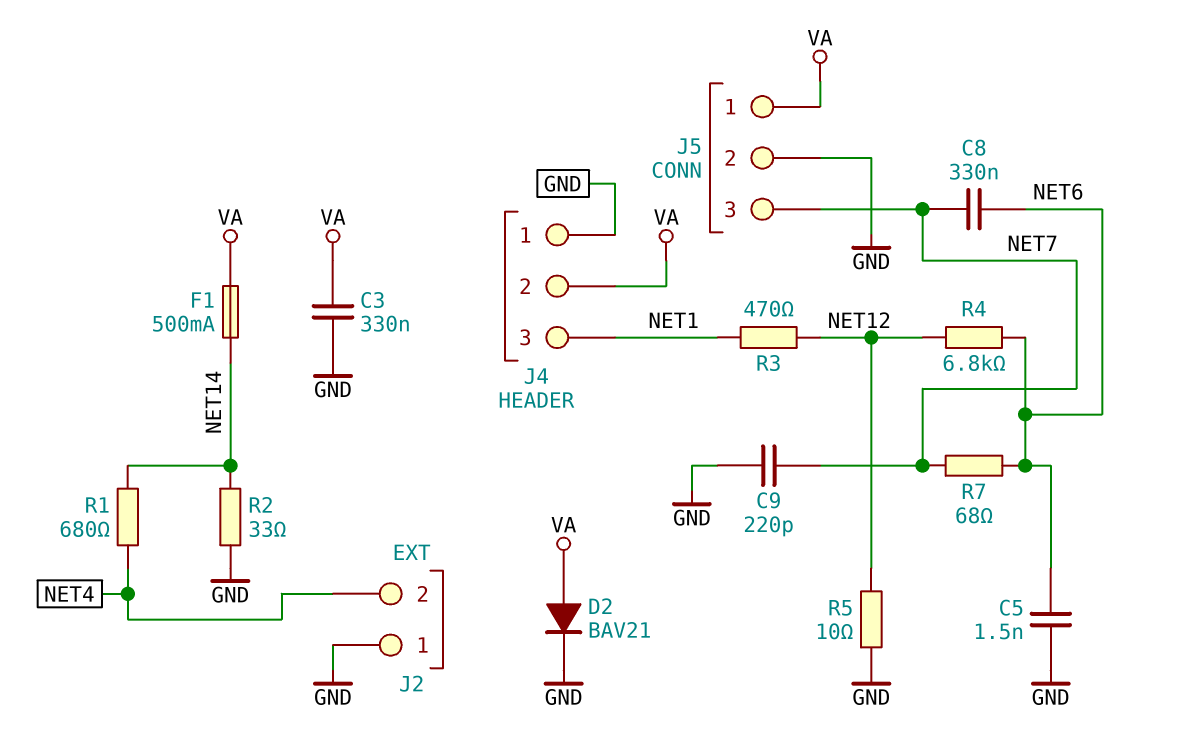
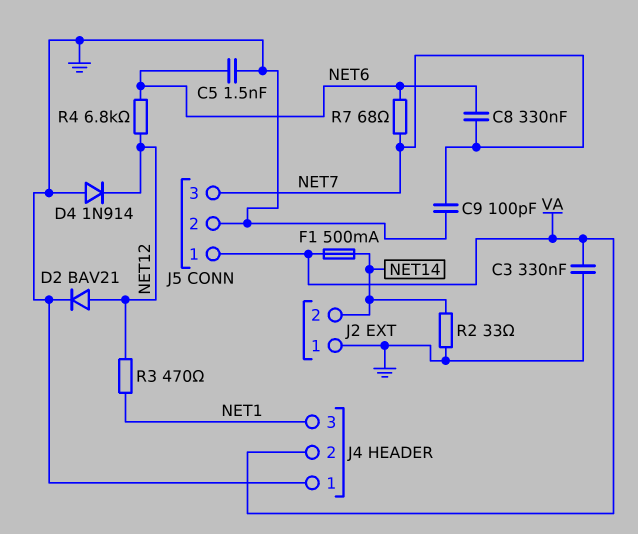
C9: 220pF (GND, NET7) -> 100pF (GND, NET7)
D2: diode BAV21 (A VA, K GND) -> diode BAV21 (A NET12, K GND)
D4: none -> diode 1N914 (A GND, K NET12)
J2 pin 2: NET4 -> NET14
R1: 680 (NET4, NET14) -> none
R5: 10 (GND, NET12) -> none

